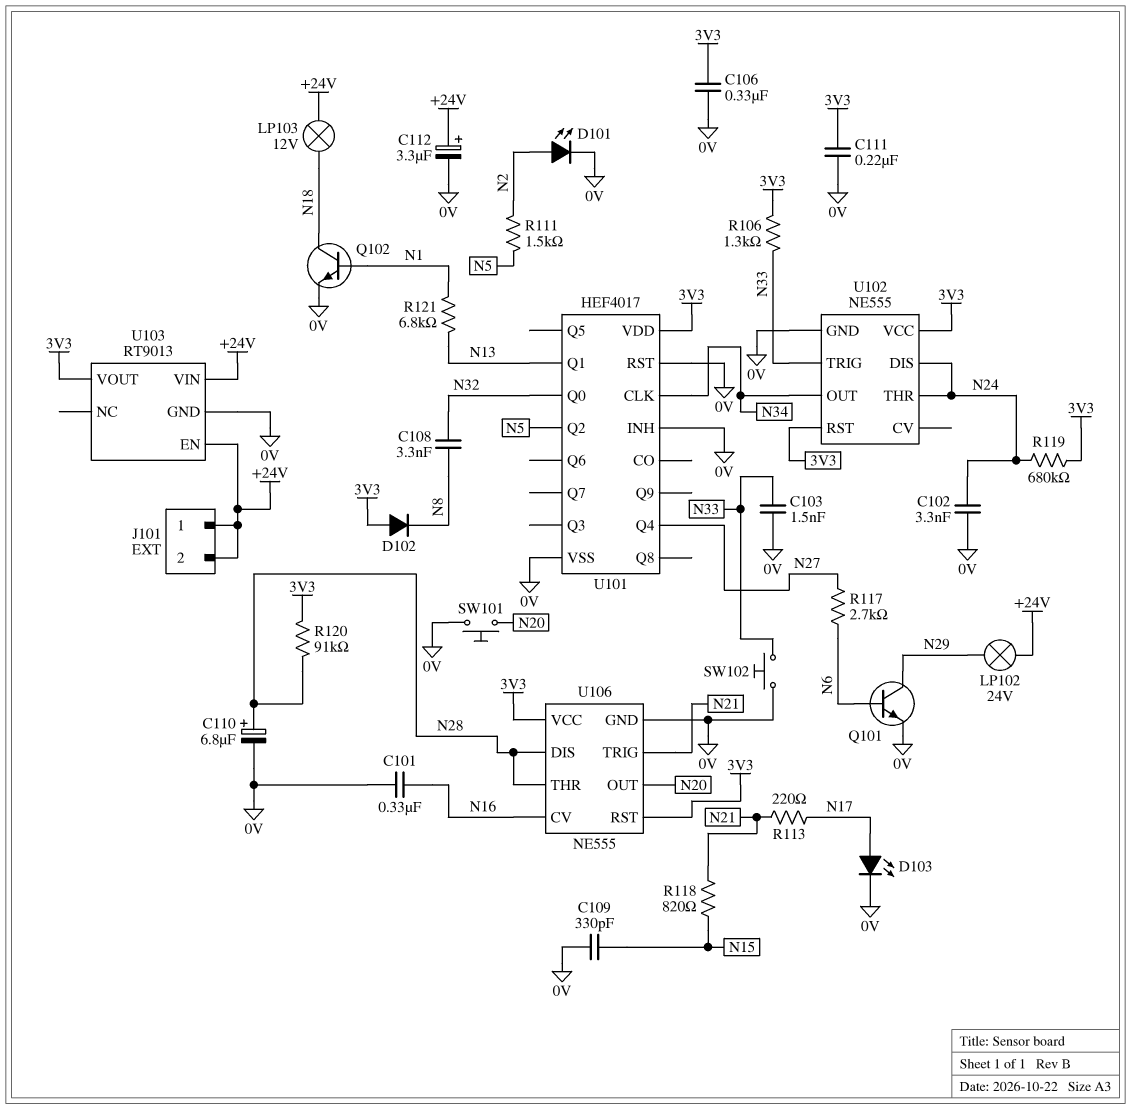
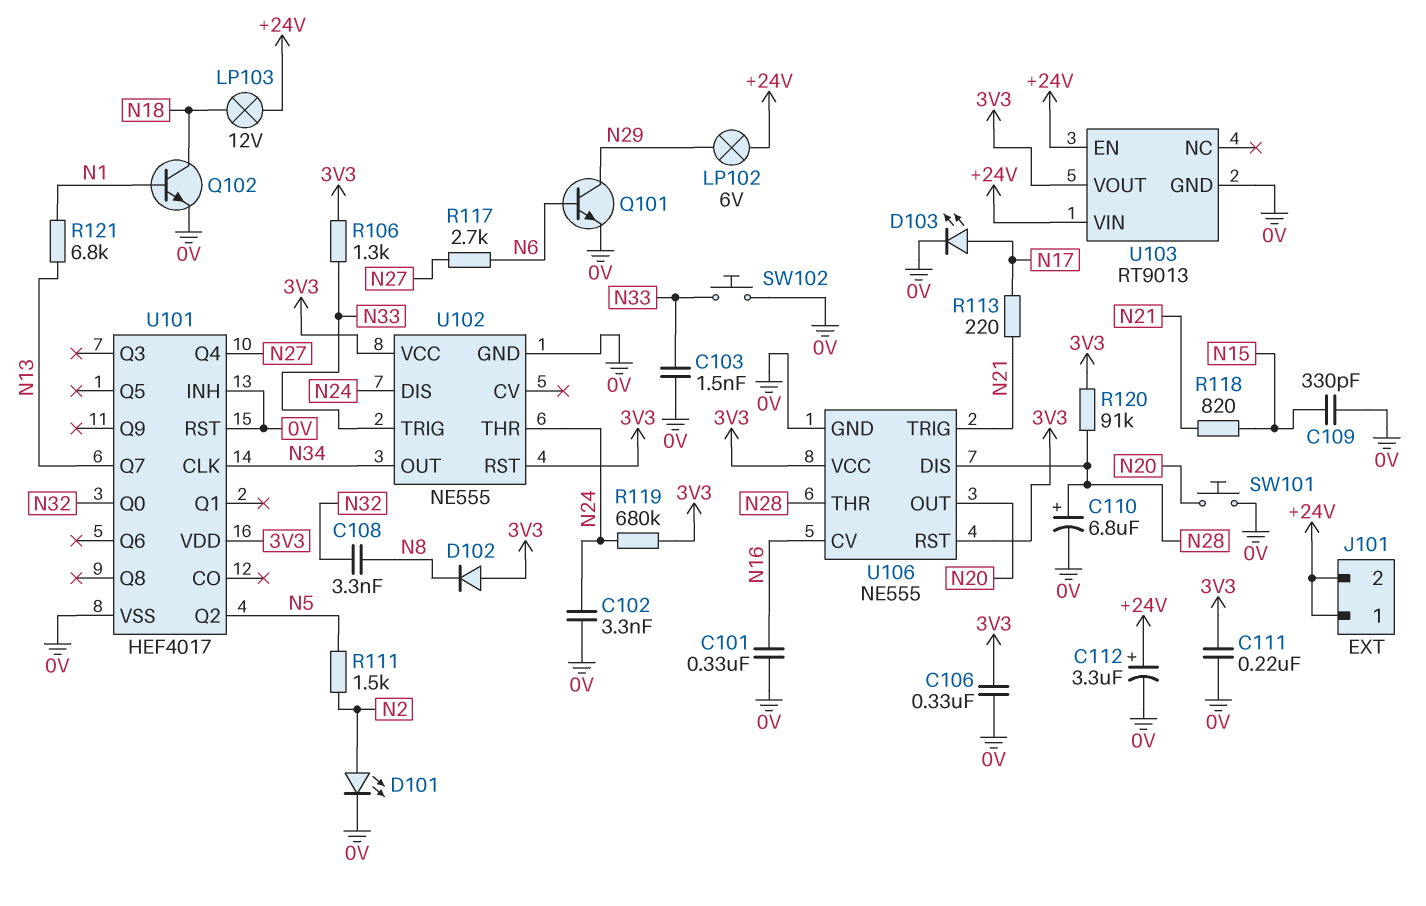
LP102: lamp 24V (+24V, N29) -> lamp 6V (+24V, N29)
U101 pin Q1: N13 -> none
U101 pin Q7: none -> N13

